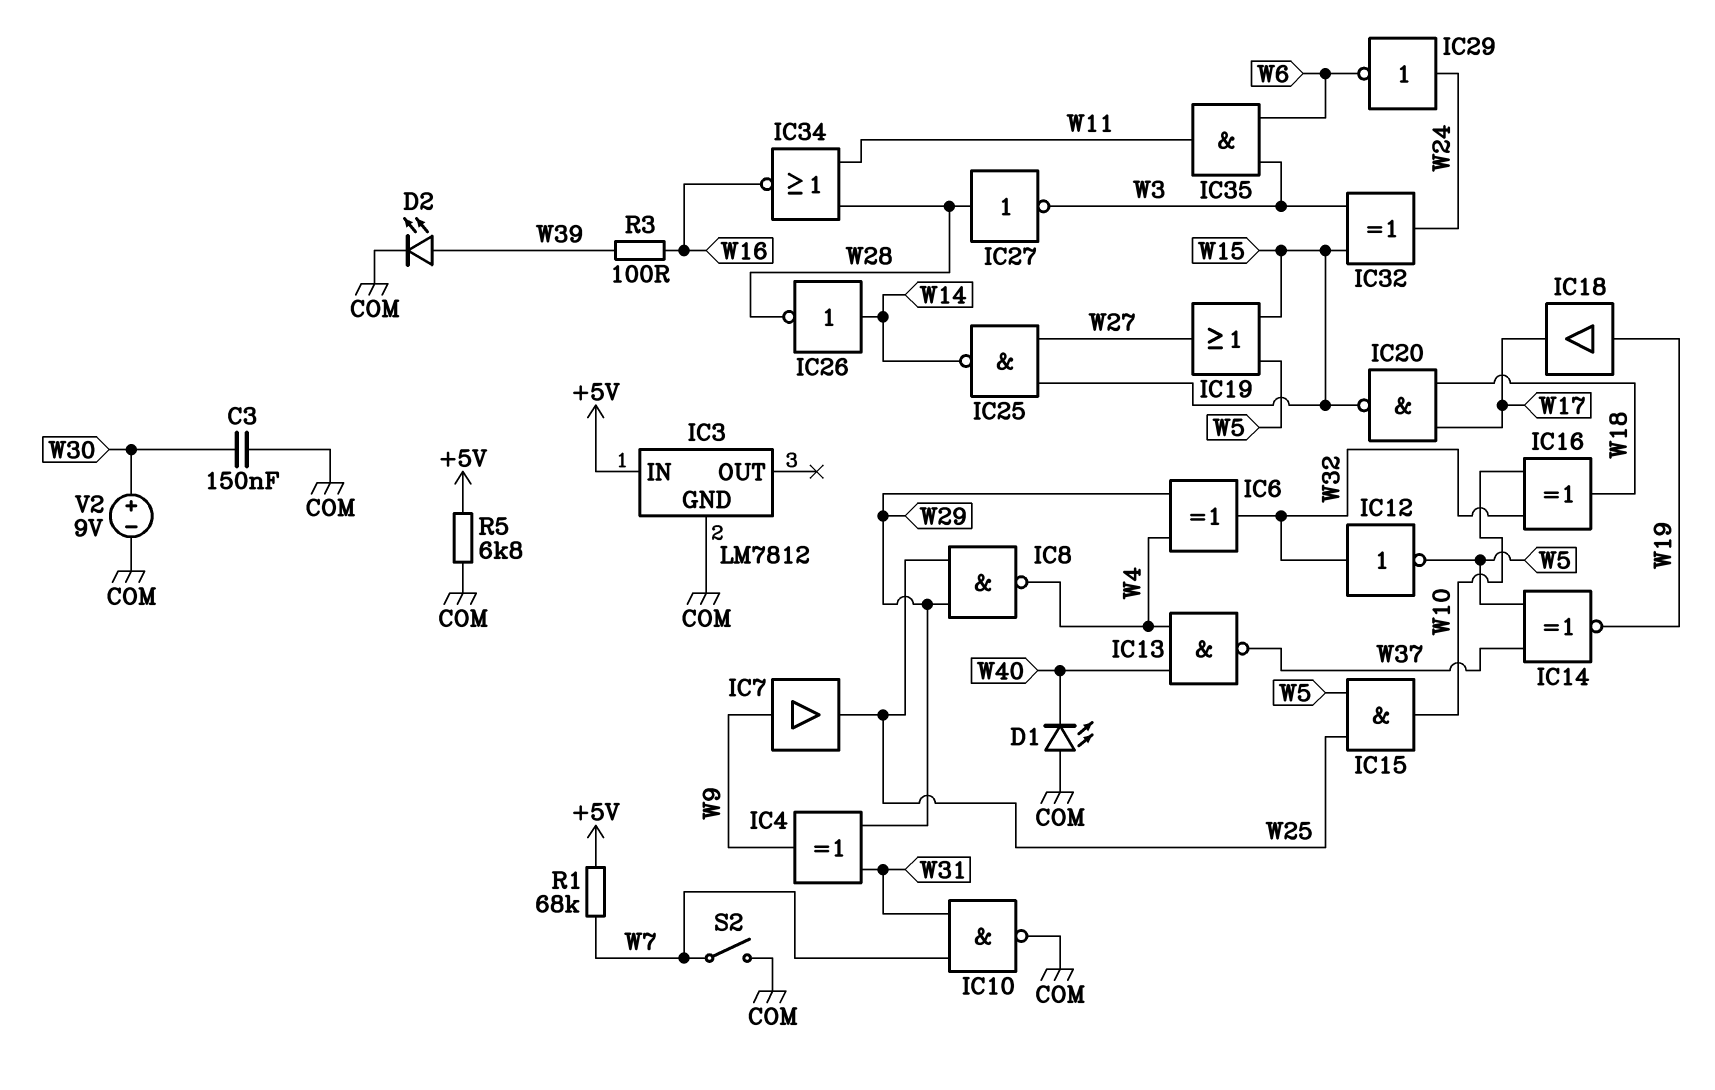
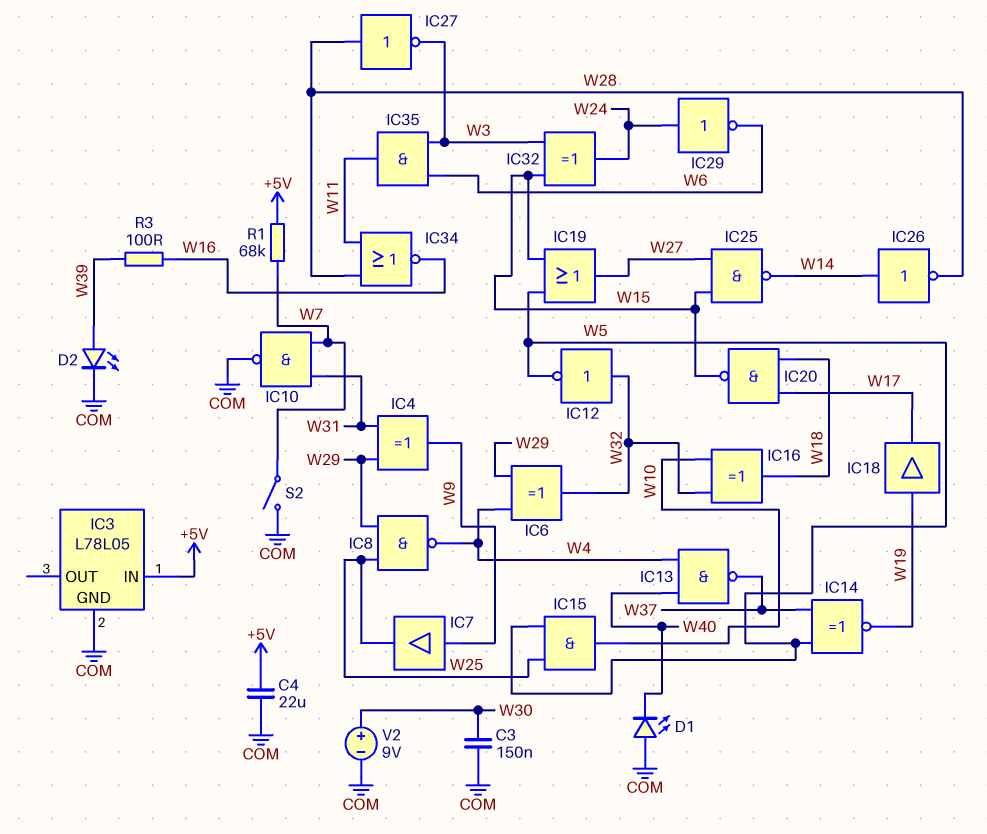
C4: none -> 22uF (+5V, COM)
IC3: LM7812 -> L78L05
R5: 6.8k (+5V, COM) -> none

